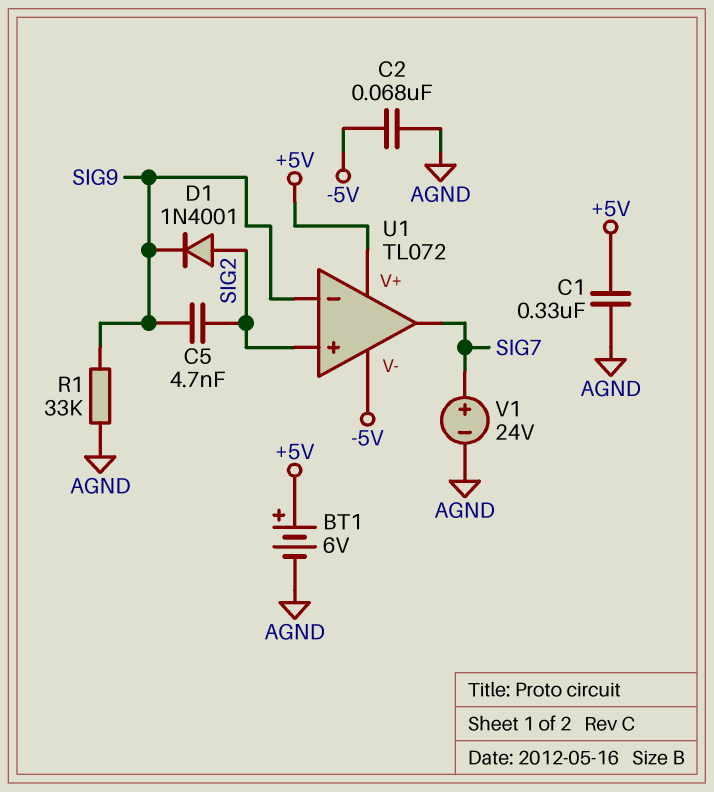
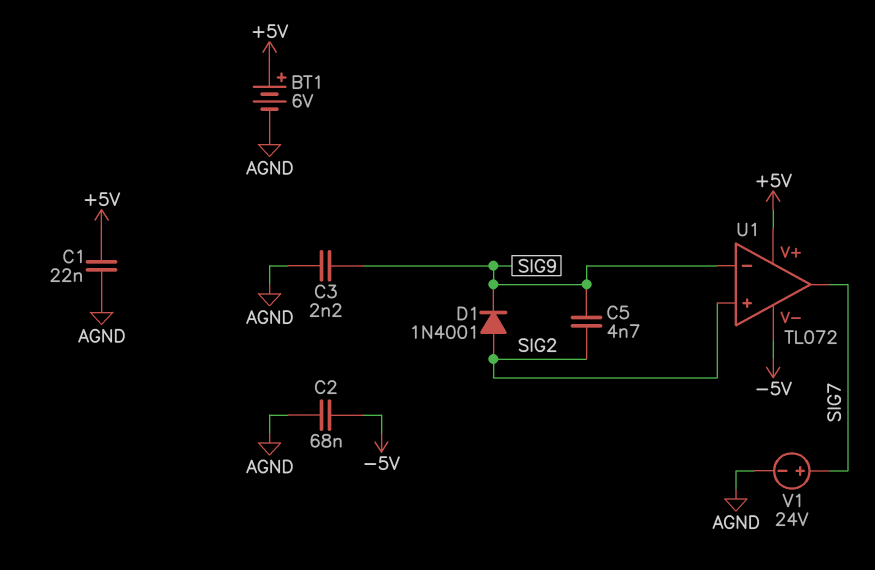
C1: 330nF (+5V, AGND) -> 22nF (+5V, AGND)
C3: none -> 2.2nF (AGND, SIG9)
R1: 33k (AGND, SIG9) -> none

